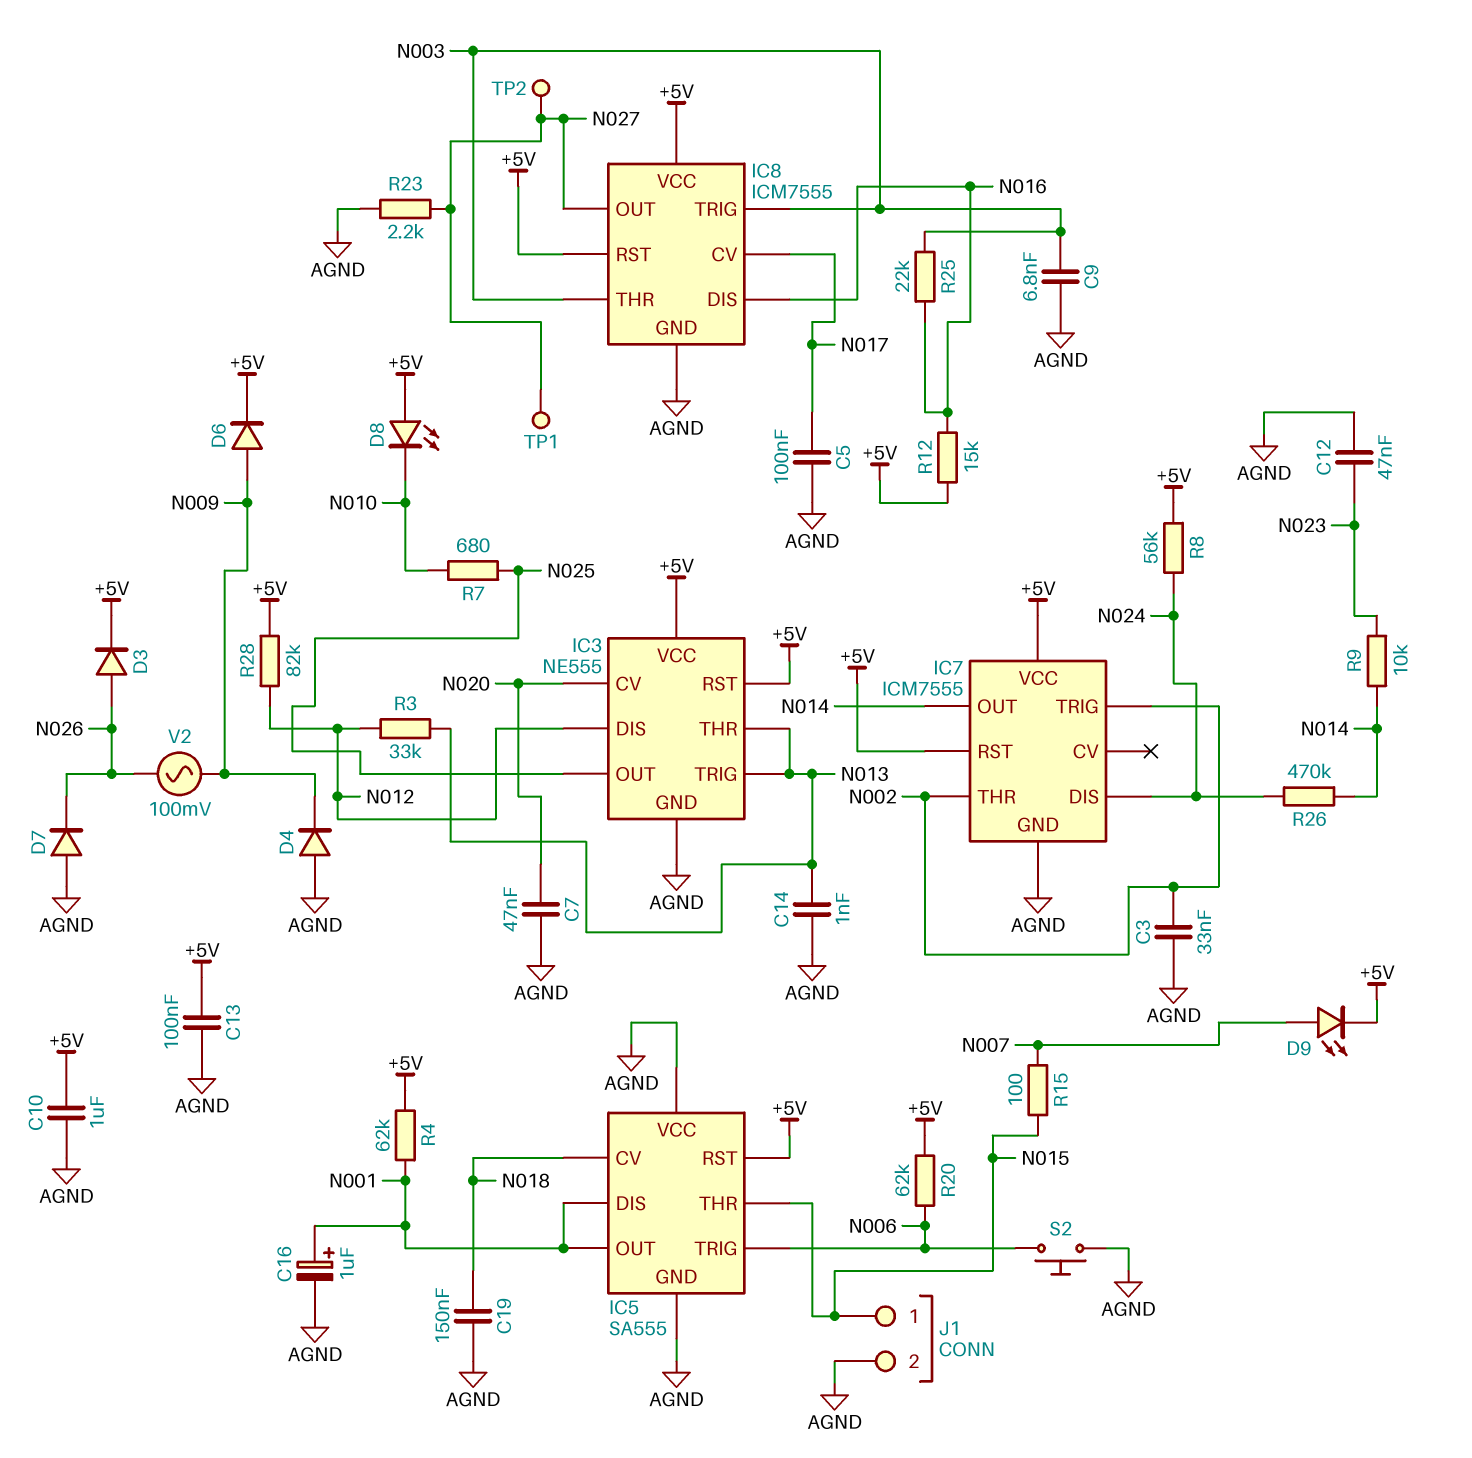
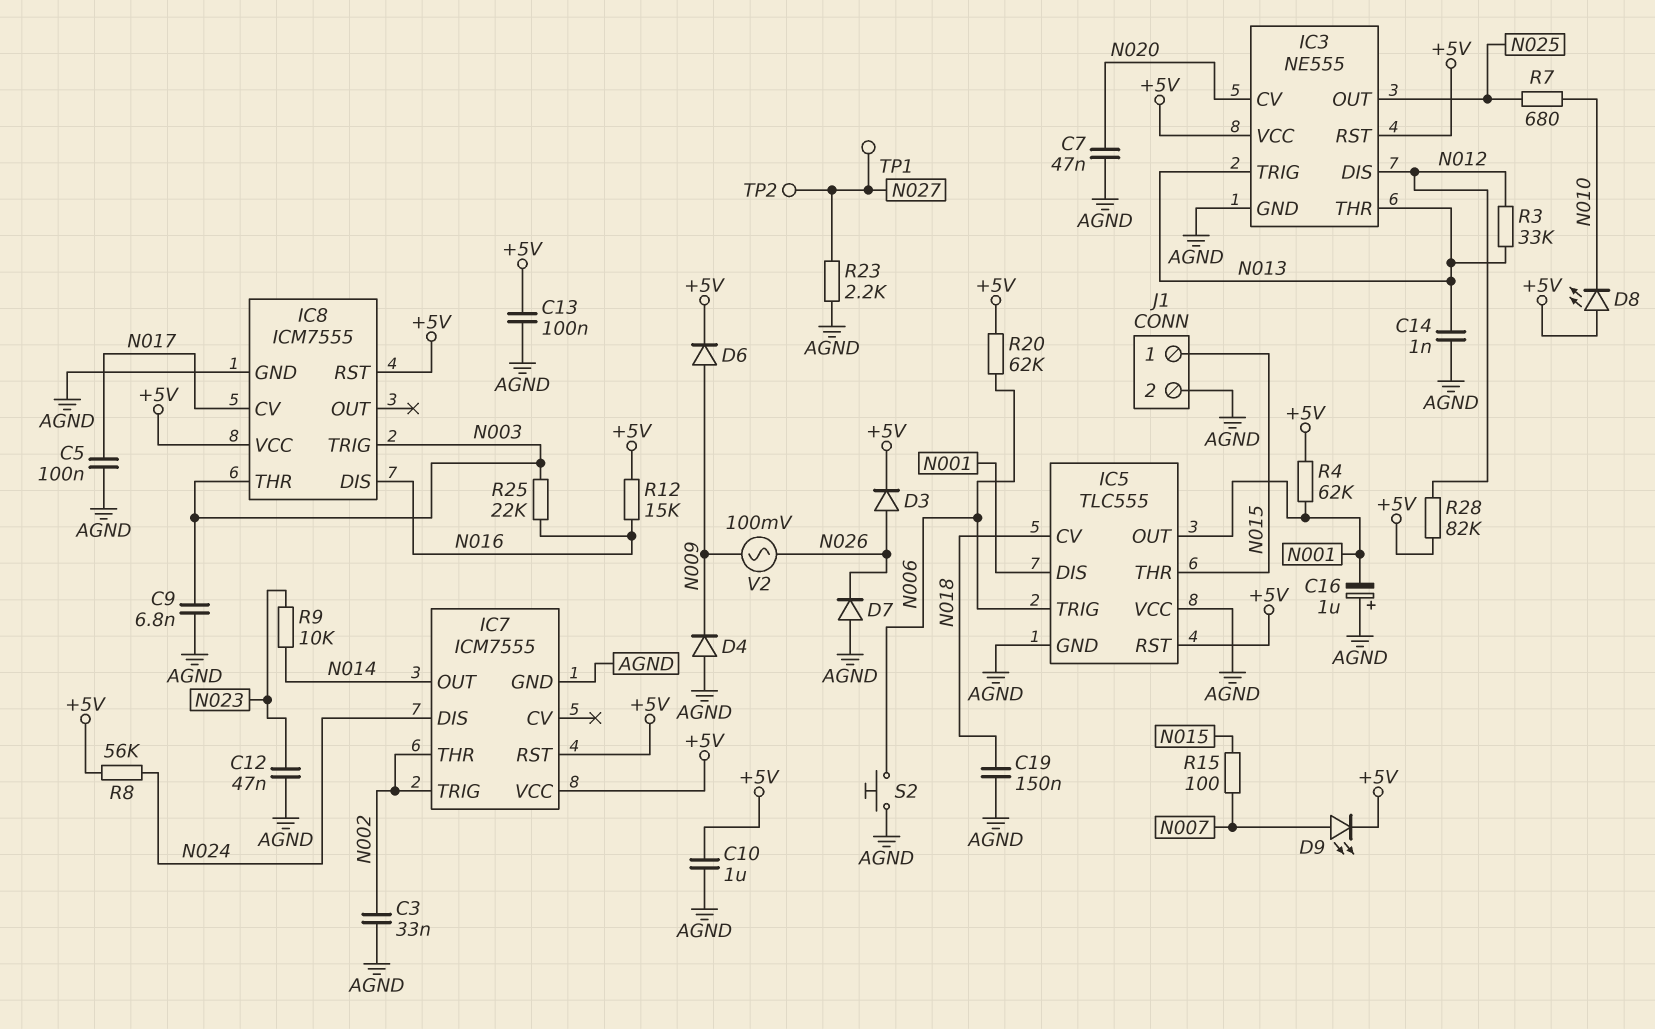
C16: 1uF (plus N001, minus AGND) -> 1uF (plus AGND, minus N001)
IC5: SA555 -> TLC555
IC8 pin OUT: N027 -> none
R26: 470k (N014, N024) -> none

